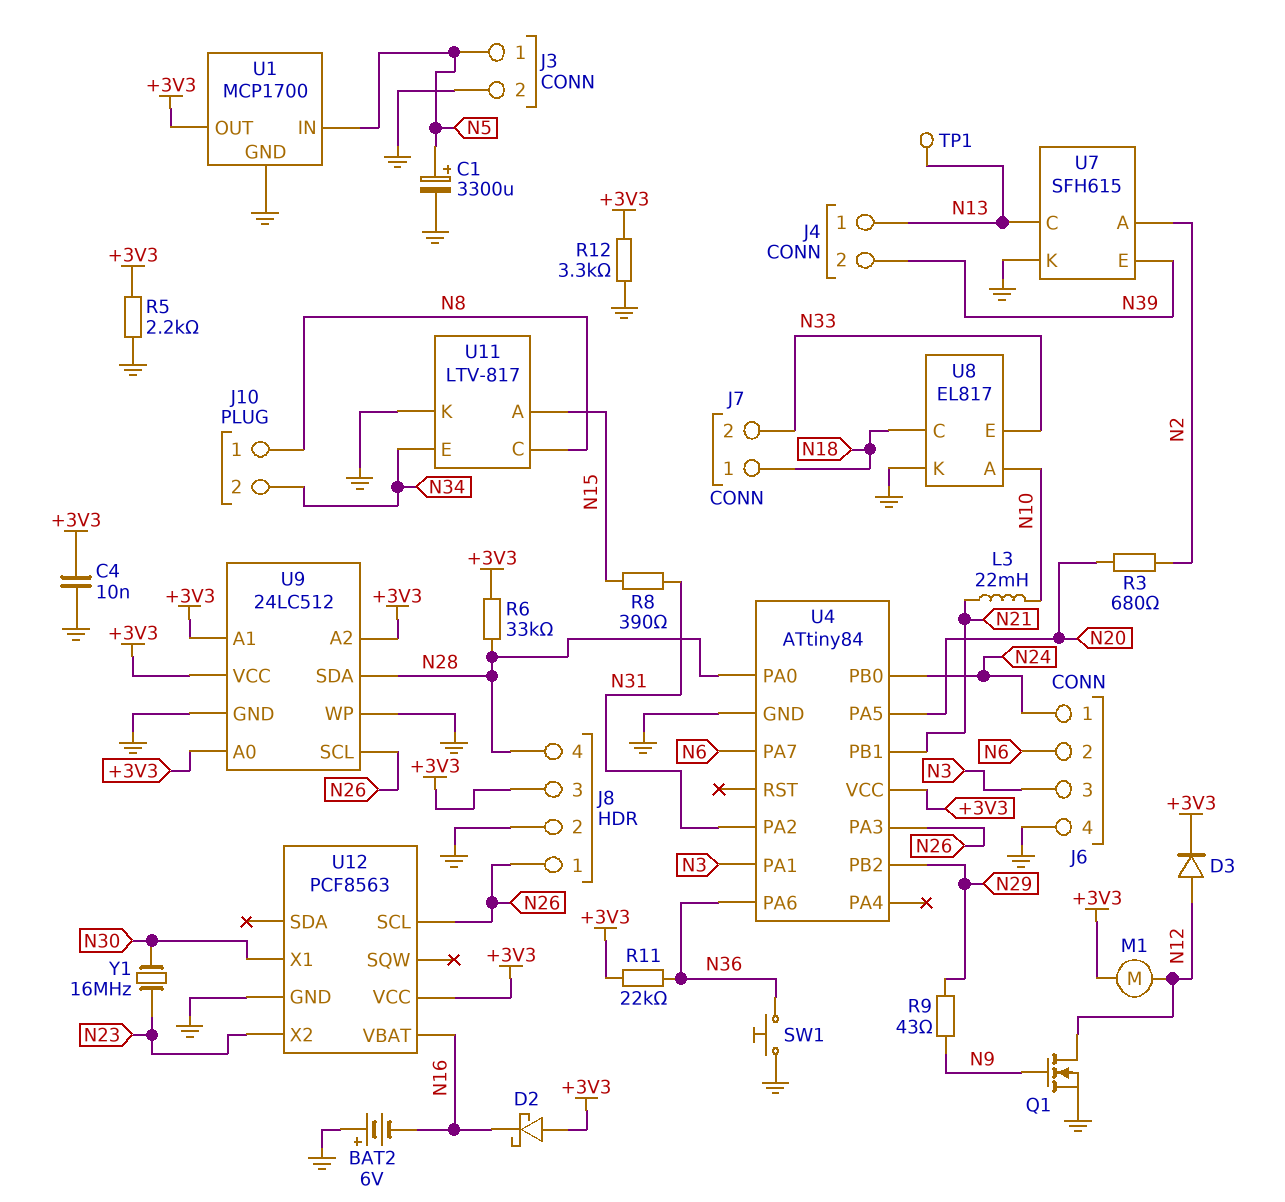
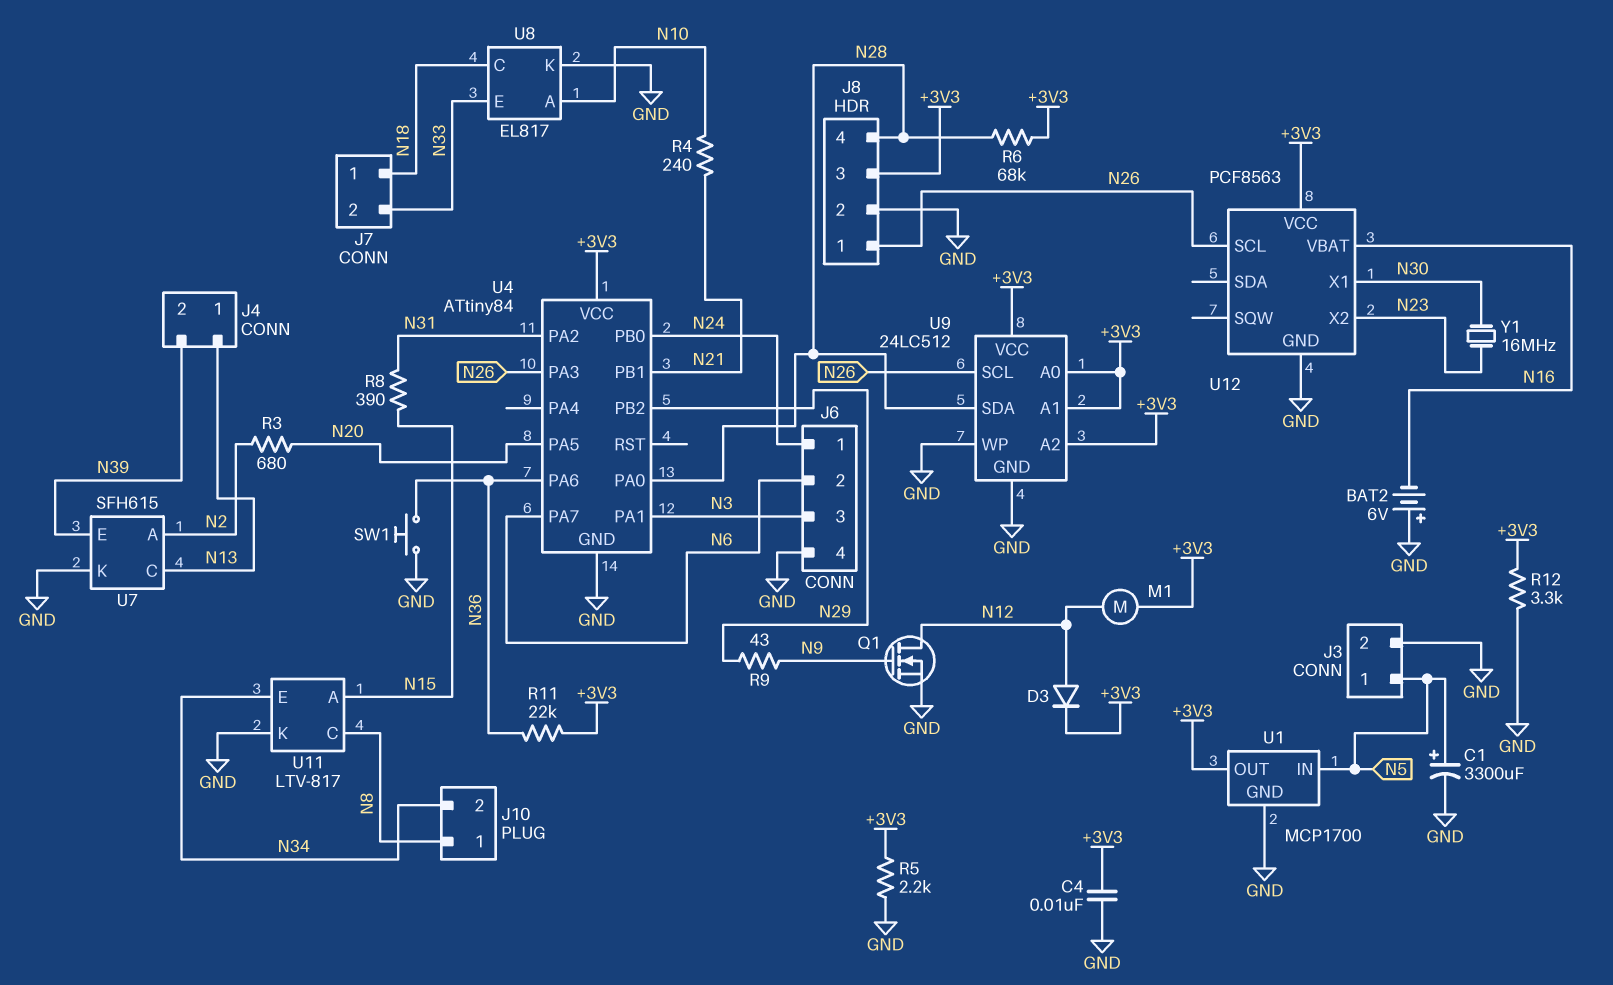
D2: schottky (A +3V3, K N16) -> none
L3: 22mH (N10, N21) -> none
R4: none -> 240 (N10, N21)
R6: 33k (+3V3, N28) -> 68k (+3V3, N28)
TP1: test point (N13) -> none

